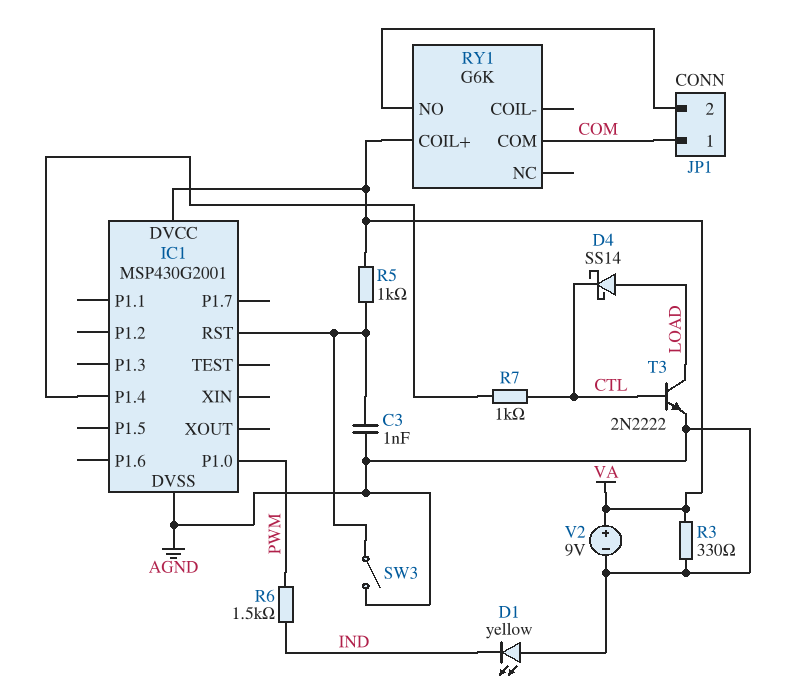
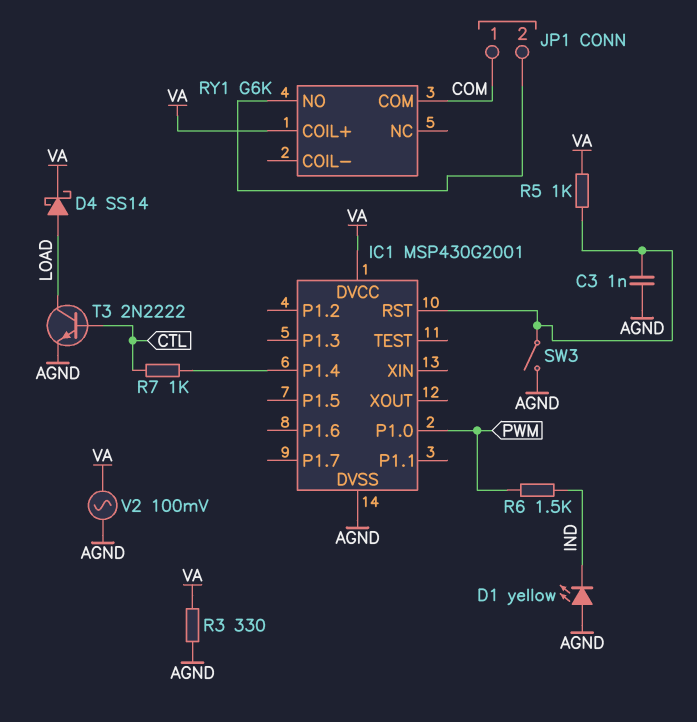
D4: schottky SS14 (A LOAD, K CTL) -> schottky SS14 (A LOAD, K VA)
V2: 9V (plus VA, minus AGND) -> AC 100mV (AGND, VA)

